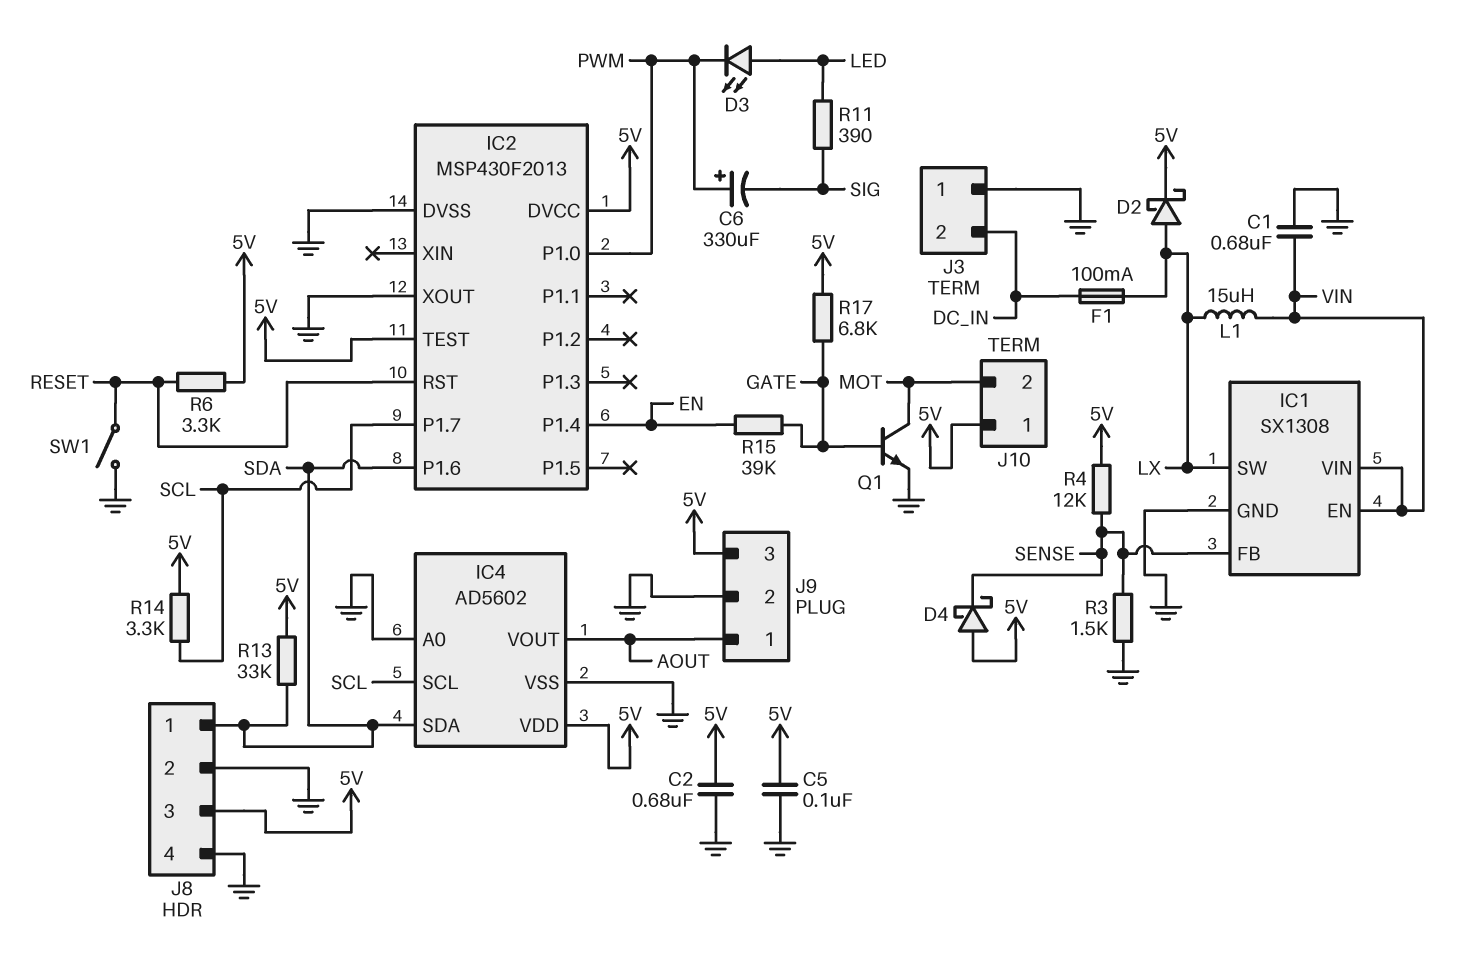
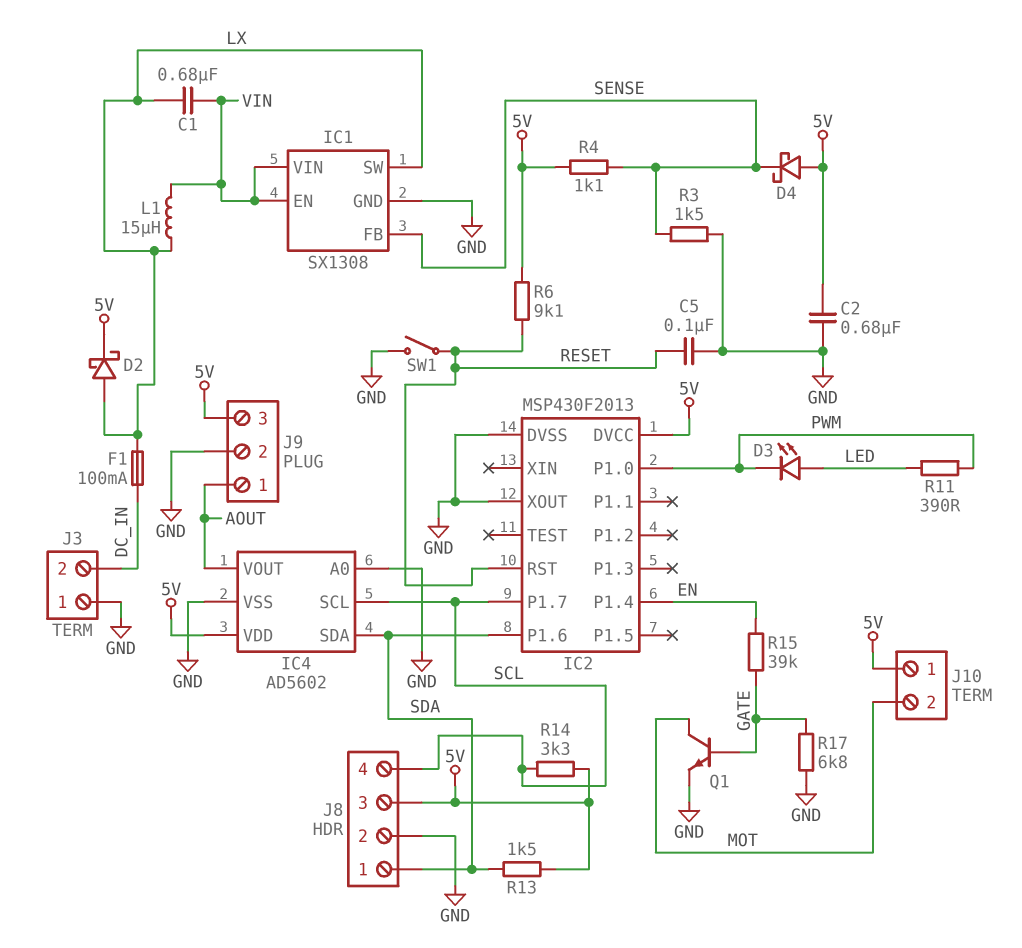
C1: 680nF (GND, VIN) -> 680nF (LX, VIN)
C5: 100nF (5V, GND) -> 100nF (GND, RESET)
C6: 330uF (plus PWM, minus SIG) -> none
IC2 pin TEST: 5V -> none
J8 pin 4: GND -> SCL
R4: 12k (5V, SENSE) -> 1.1k (5V, SENSE)
R6: 3.3k (5V, RESET) -> 9.1k (5V, RESET)
R11: 390 (LED, SIG) -> 390 (LED, PWM)
R13: 33k (5V, SDA) -> 1.5k (5V, SDA)
R17: 6.8k (5V, GATE) -> 6.8k (GATE, GND)

